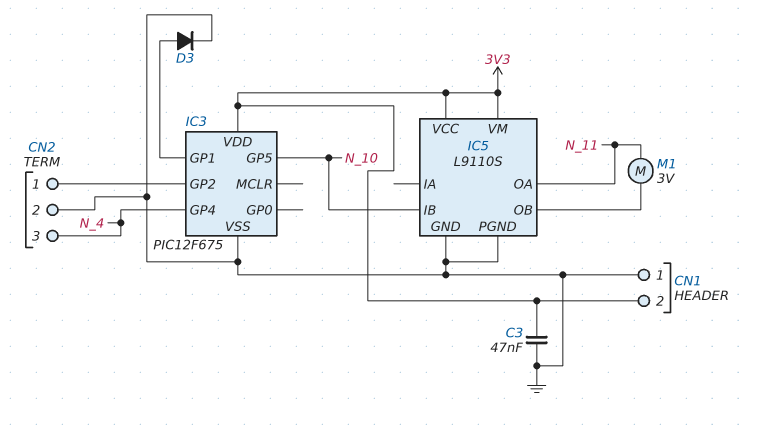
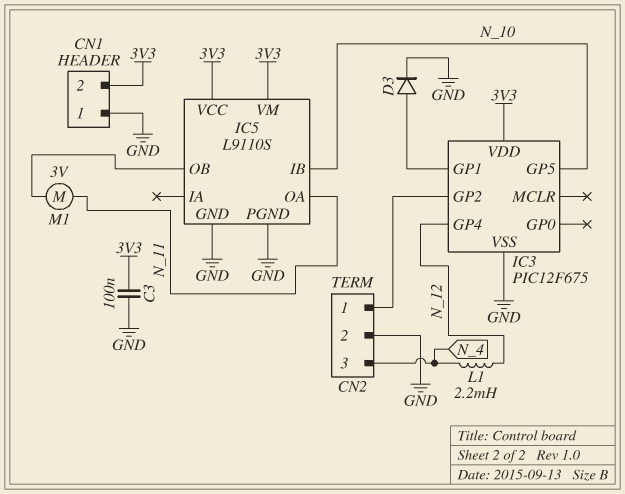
C3: 47nF (3V3, GND) -> 100nF (3V3, GND)
IC3 pin GP4: N_4 -> N_12
L1: none -> 2.2mH (N_4, N_12)

